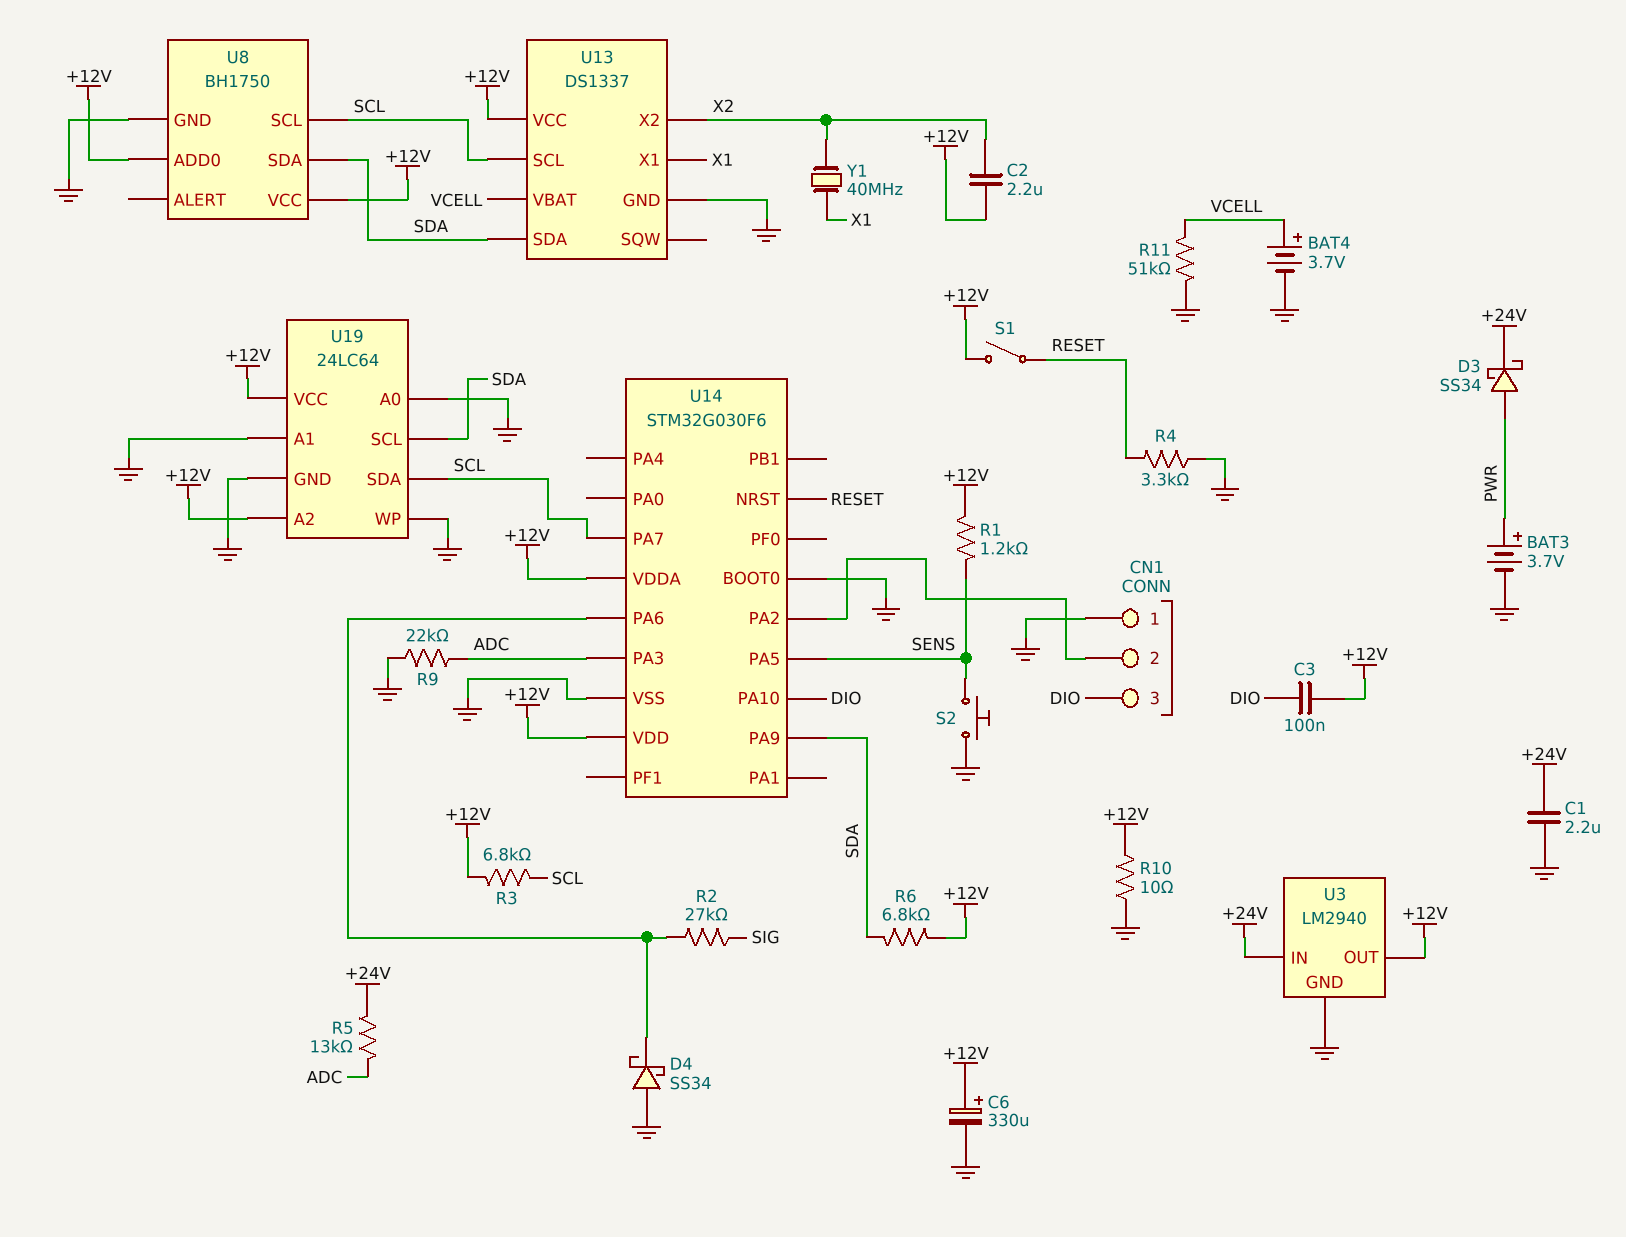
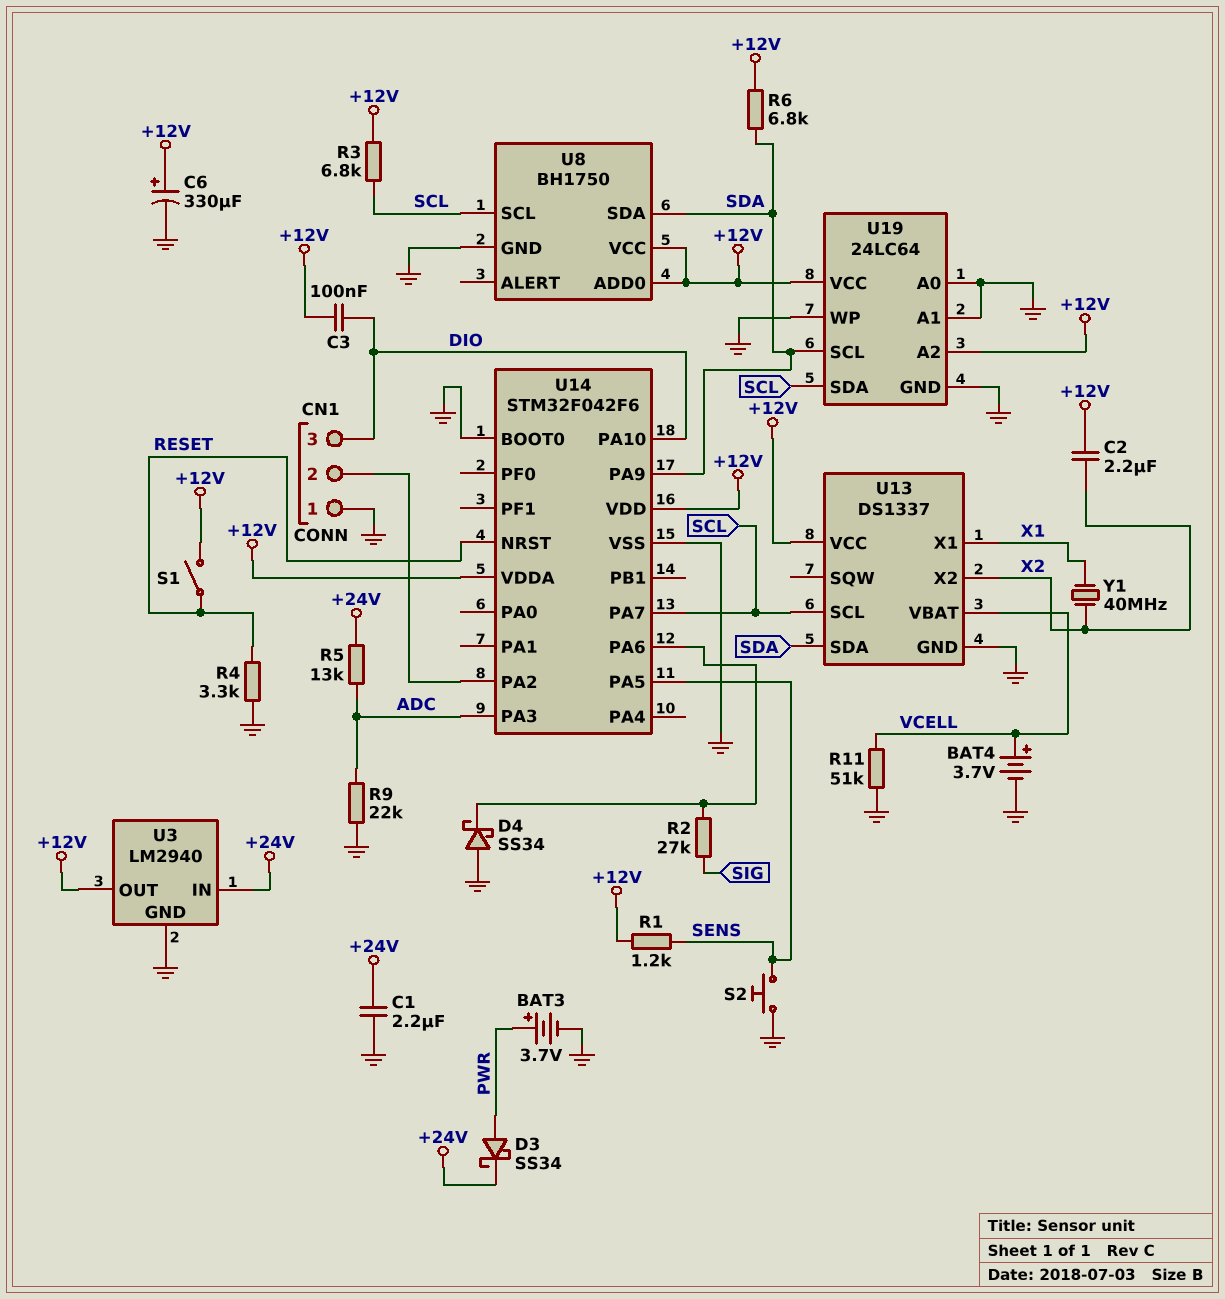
R10: 10 (+12V, GND) -> none
U14: STM32G030F6 -> STM32F042F6

